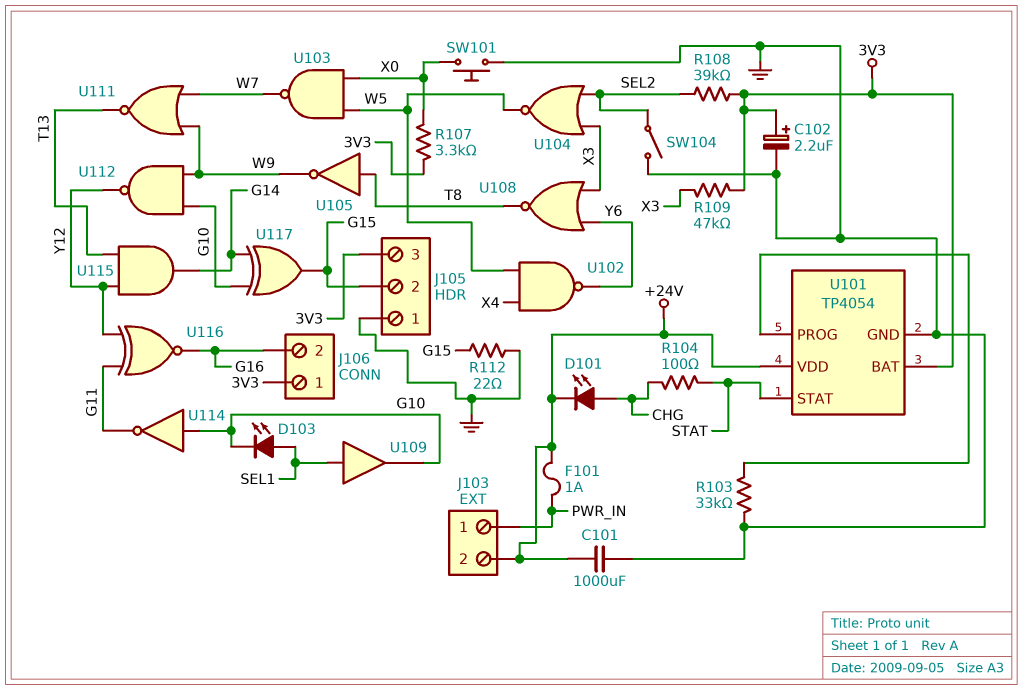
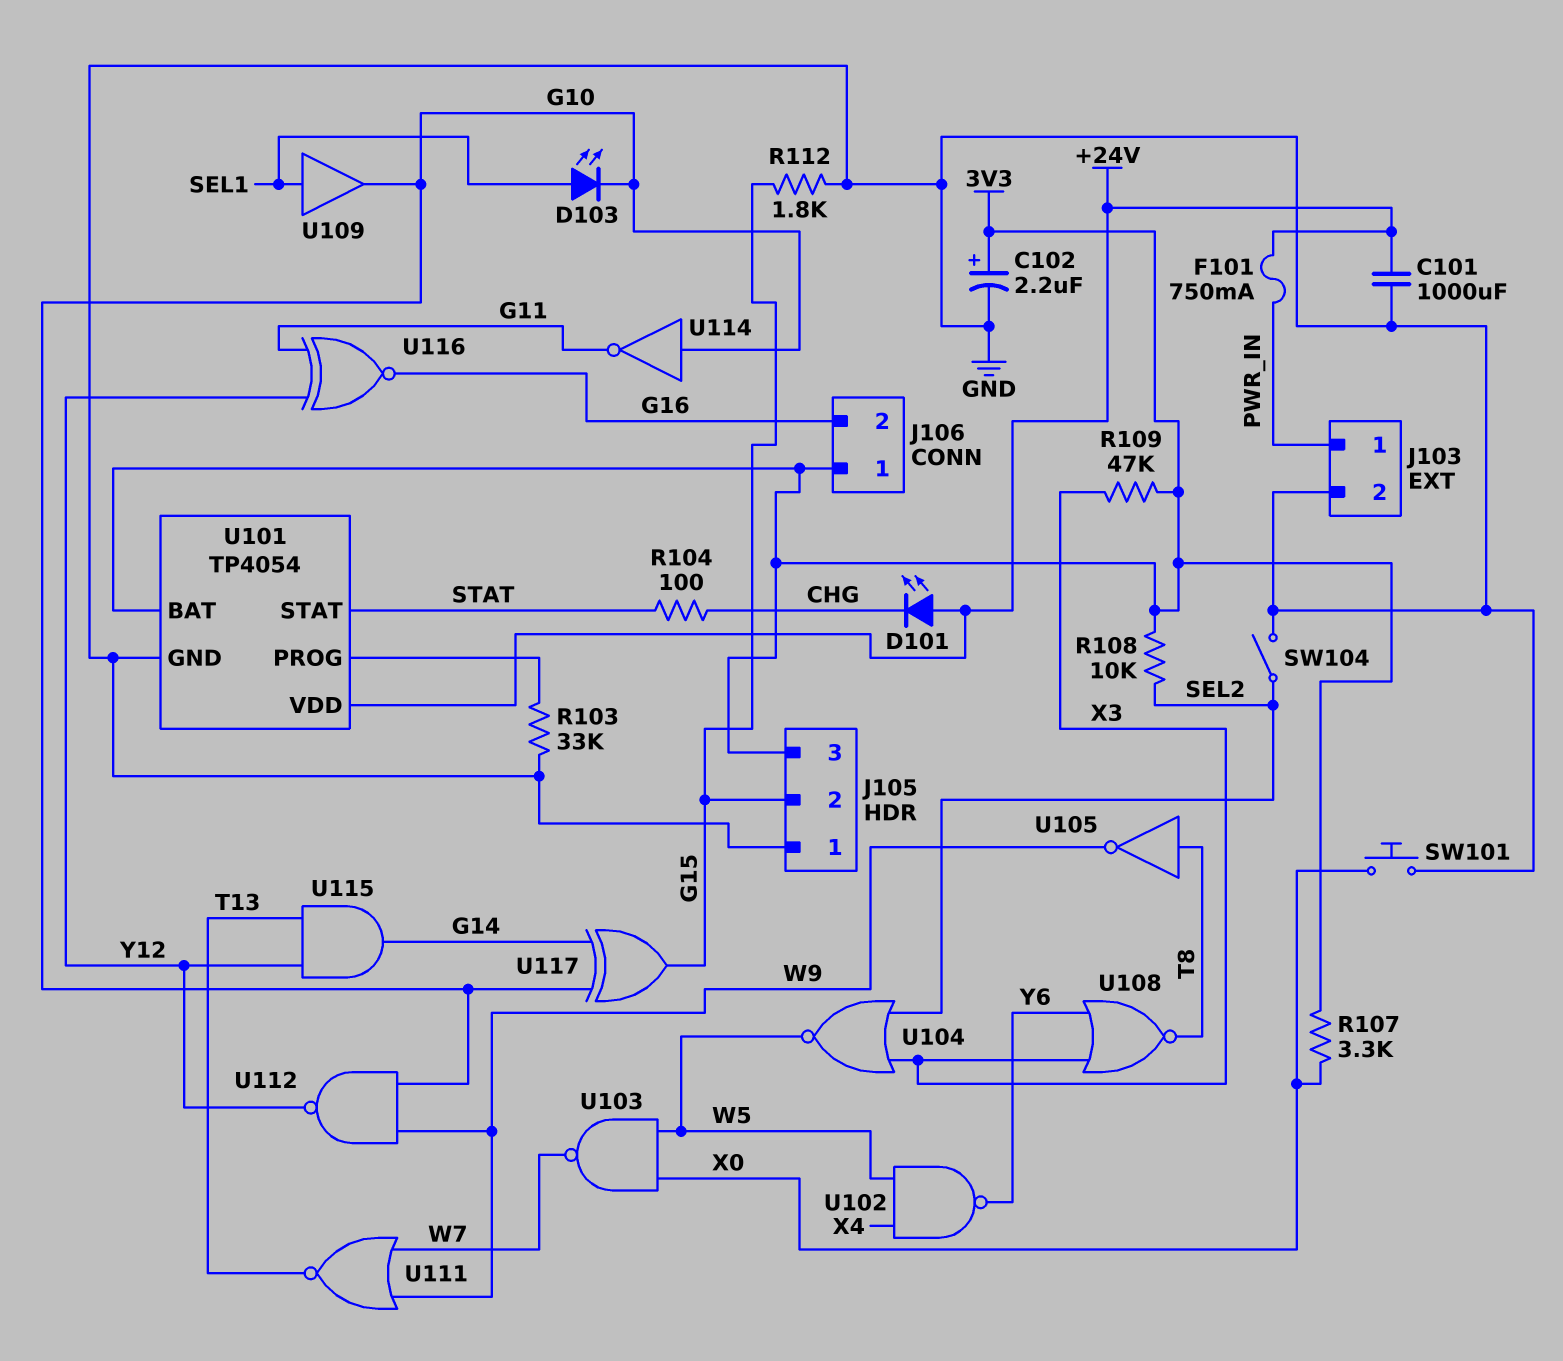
D101: LED (A CHG, K +24V) -> LED (A +24V, K CHG)
F101: 1A (+24V, PWR_IN) -> 750mA (+24V, PWR_IN)
J103 pin 2: +24V -> GND
R108: 39k (3V3, SEL2) -> 10k (3V3, SEL2)
R112: 22 (G15, GND) -> 1.8k (G15, GND)

